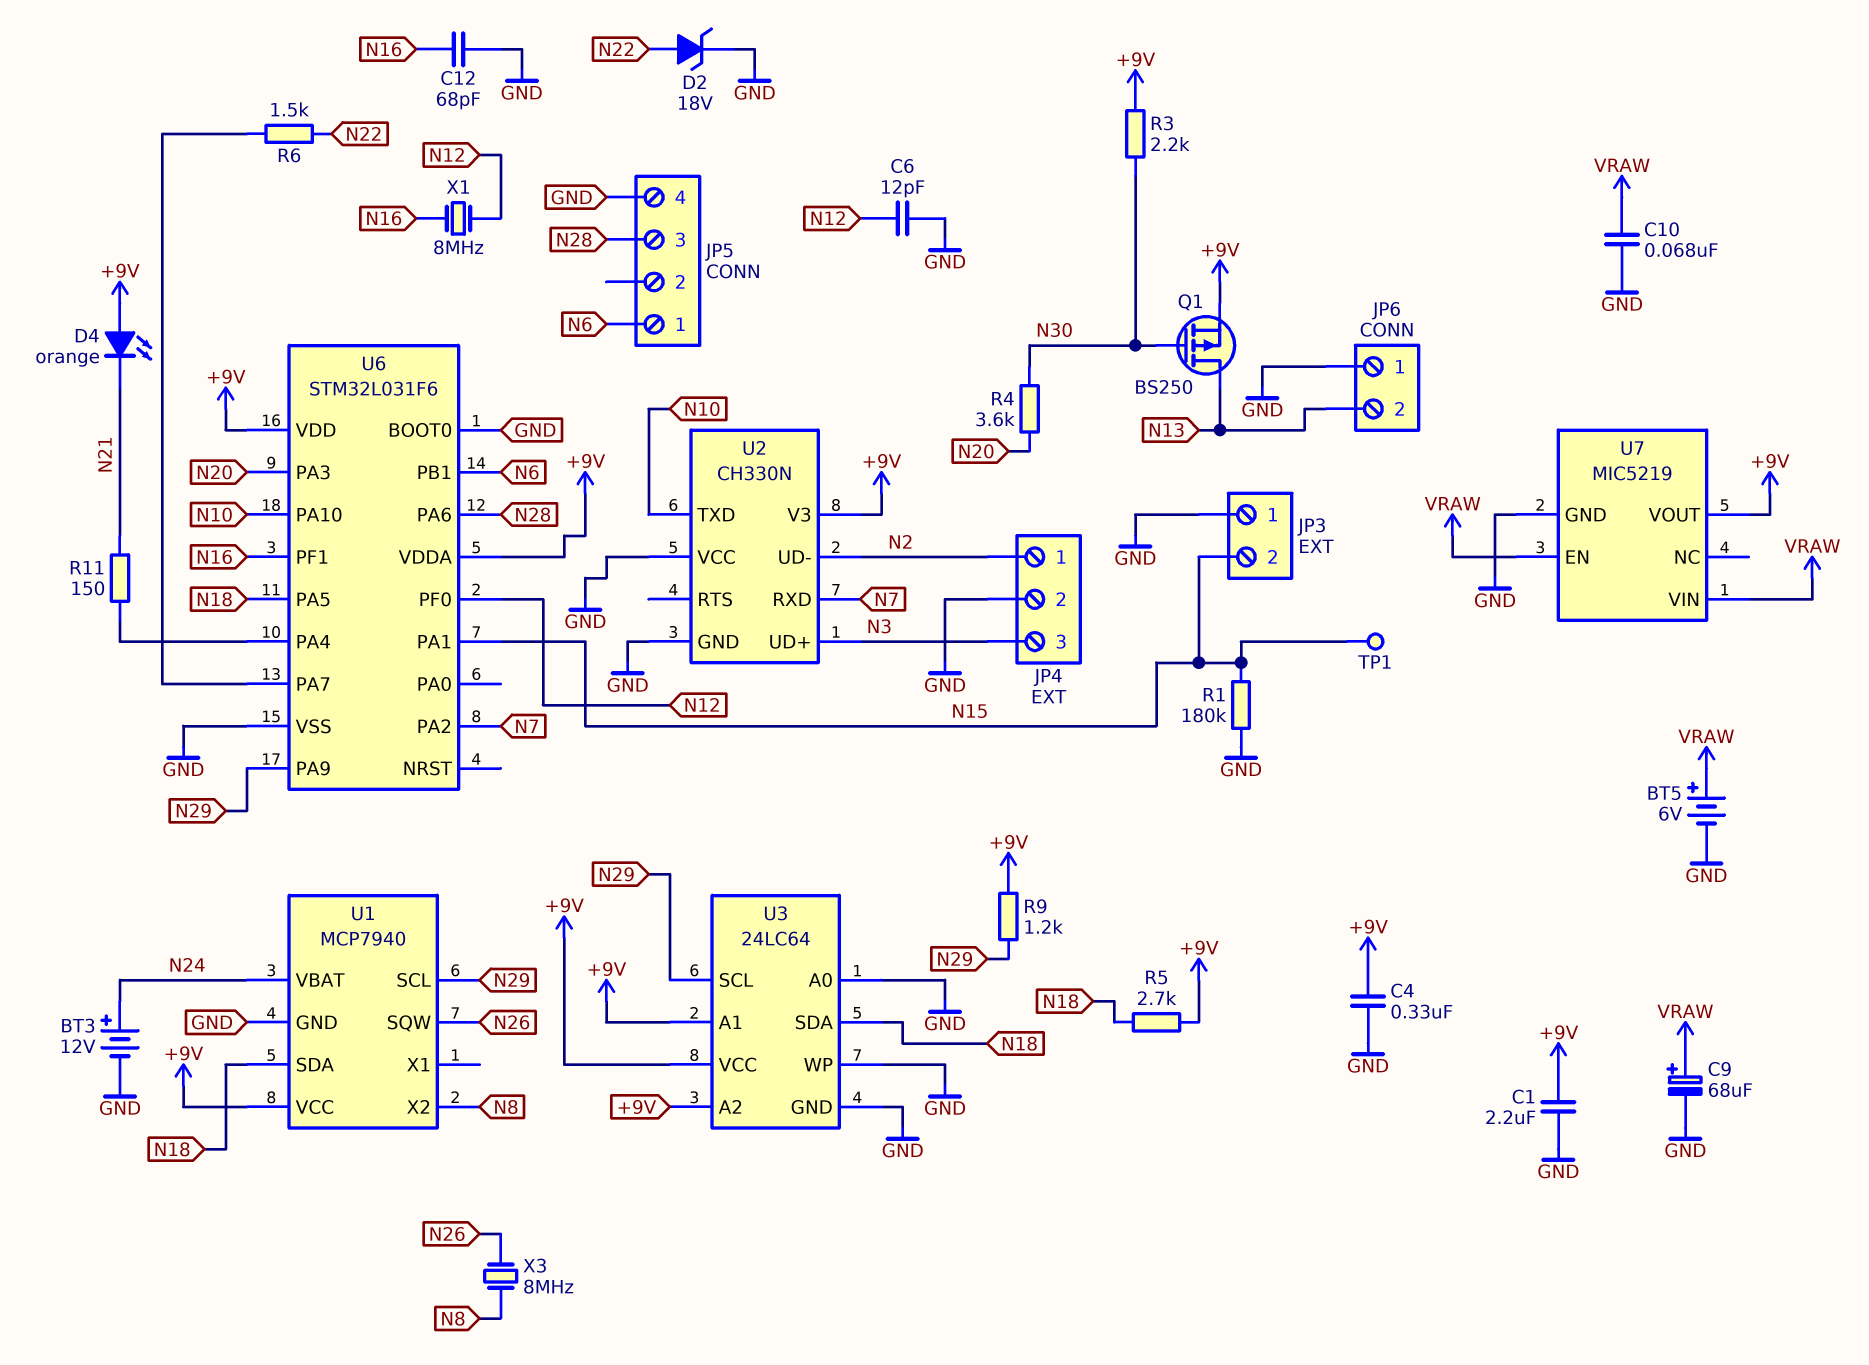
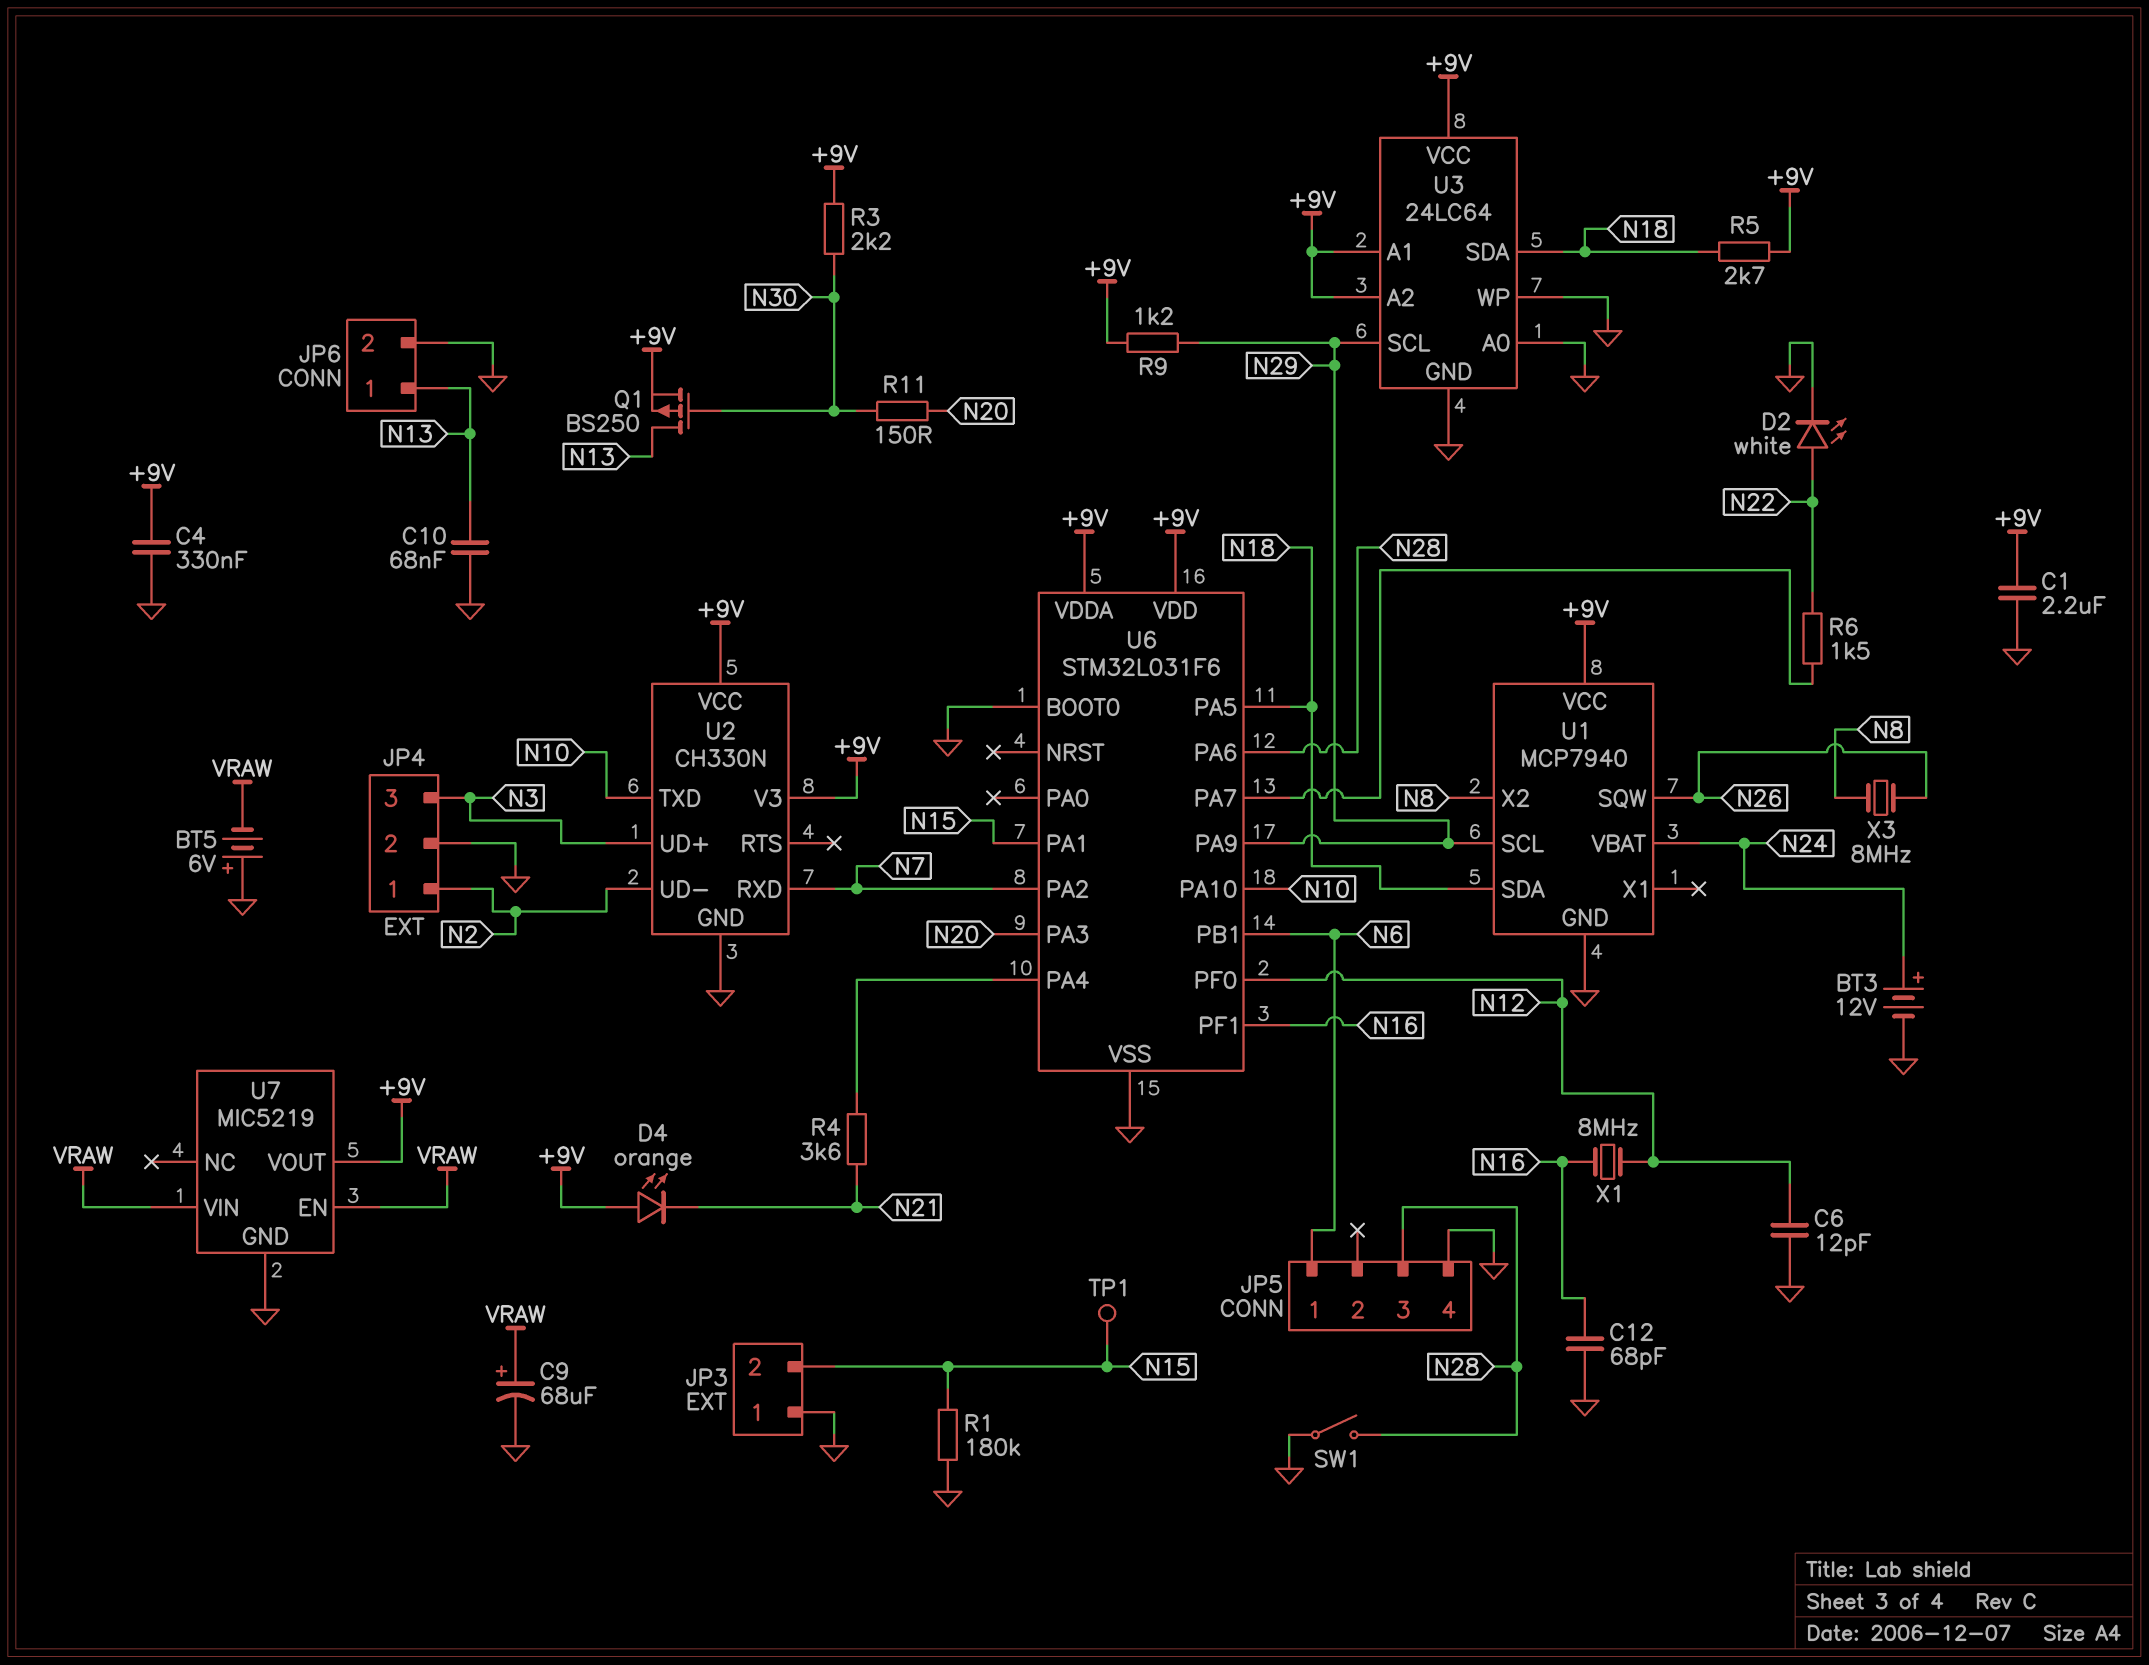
BT5: 6V (plus VRAW, minus GND) -> 6V (plus GND, minus VRAW)
C10: 68nF (GND, VRAW) -> 68nF (GND, N13)
D2: zener 18V (A N22, K GND) -> LED white (A N22, K GND)
JP6 pin 1: GND -> N13
JP6 pin 2: N13 -> GND
R4: 3.6k (N20, N30) -> 3.6k (N21, U6/PA4)
R11: 150 (N21, U6/PA4) -> 150 (N20, N30)
SW1: none -> switch (GND, N28)
U2 pin VCC: GND -> +9V

